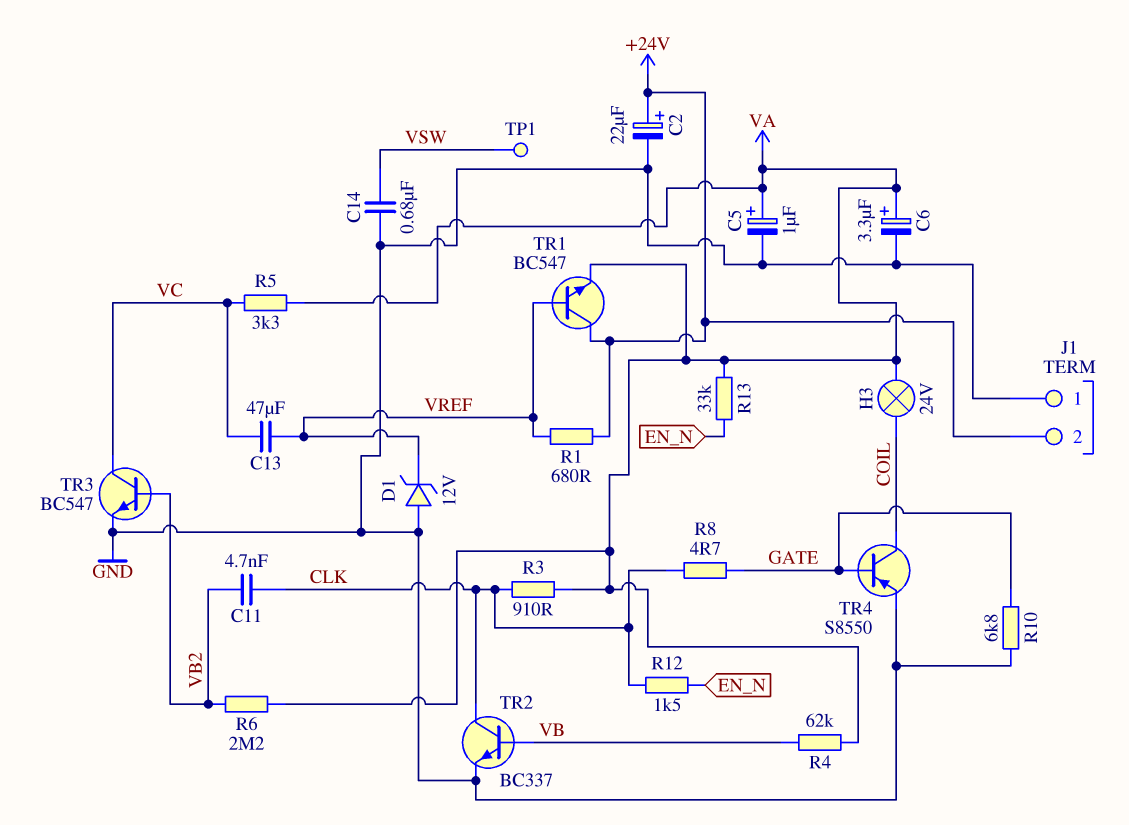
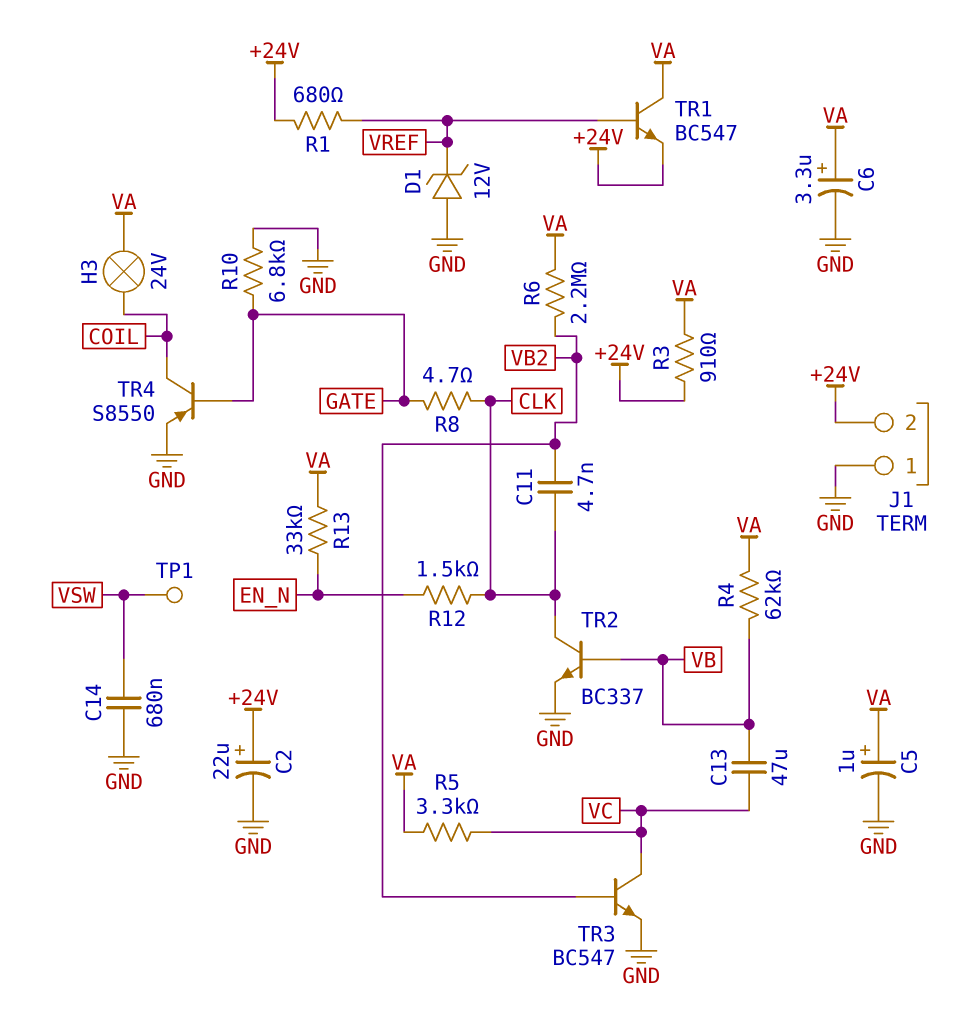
C13: 47uF (VC, VREF) -> 47uF (VB, VC)
R3: 910 (CLK, VA) -> 910 (+24V, VA)
TR1: NPN BC547 (B VREF, C +24V, E VA) -> NPN BC547 (B VREF, C VA, E +24V)

